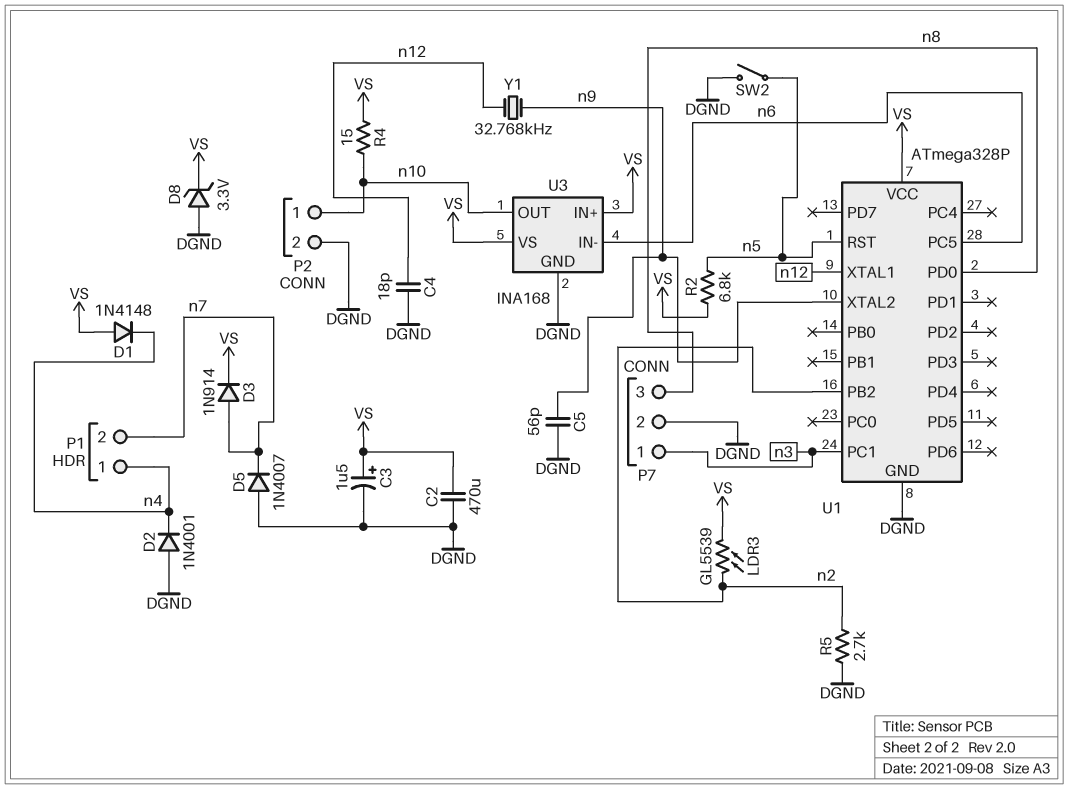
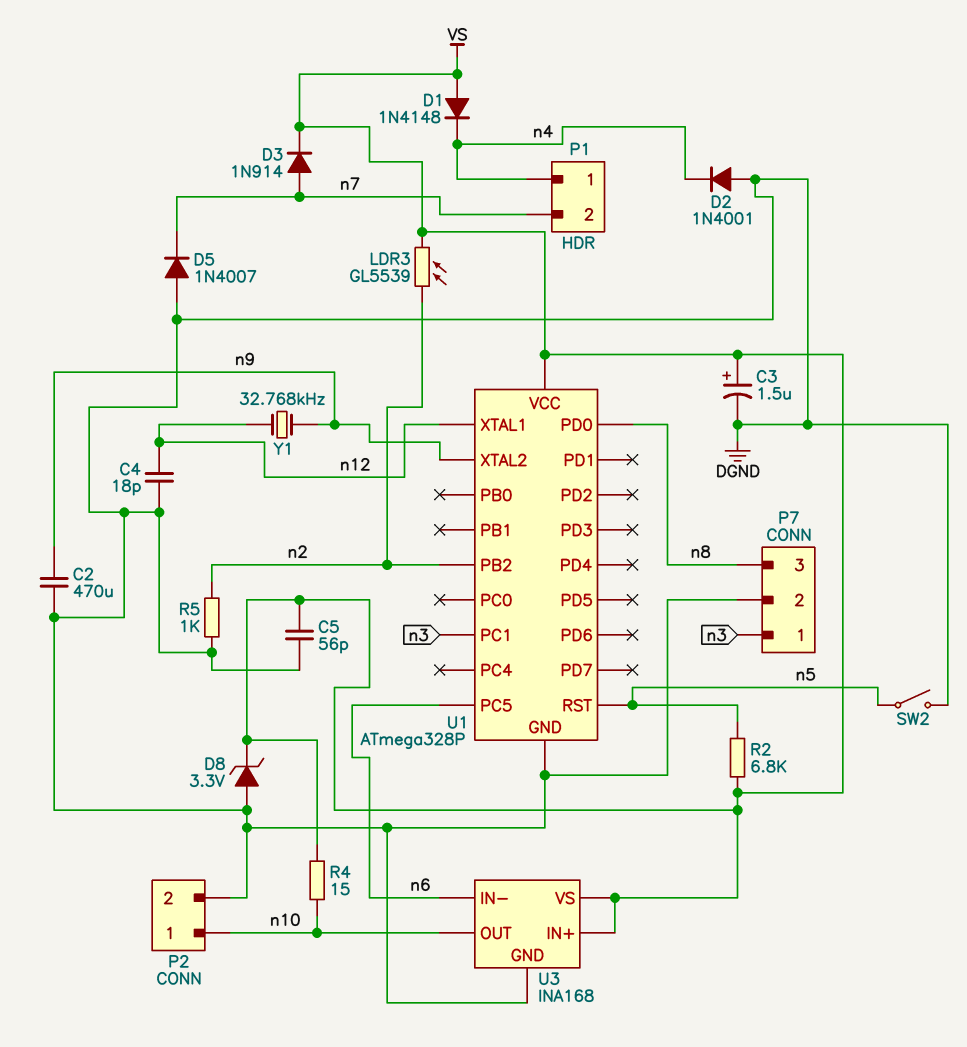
C2: 470uF (DGND, VS) -> 470uF (DGND, n9)
C5: 56pF (DGND, n9) -> 56pF (DGND, VS)
R5: 2.7k (DGND, n2) -> 1k (DGND, n2)

